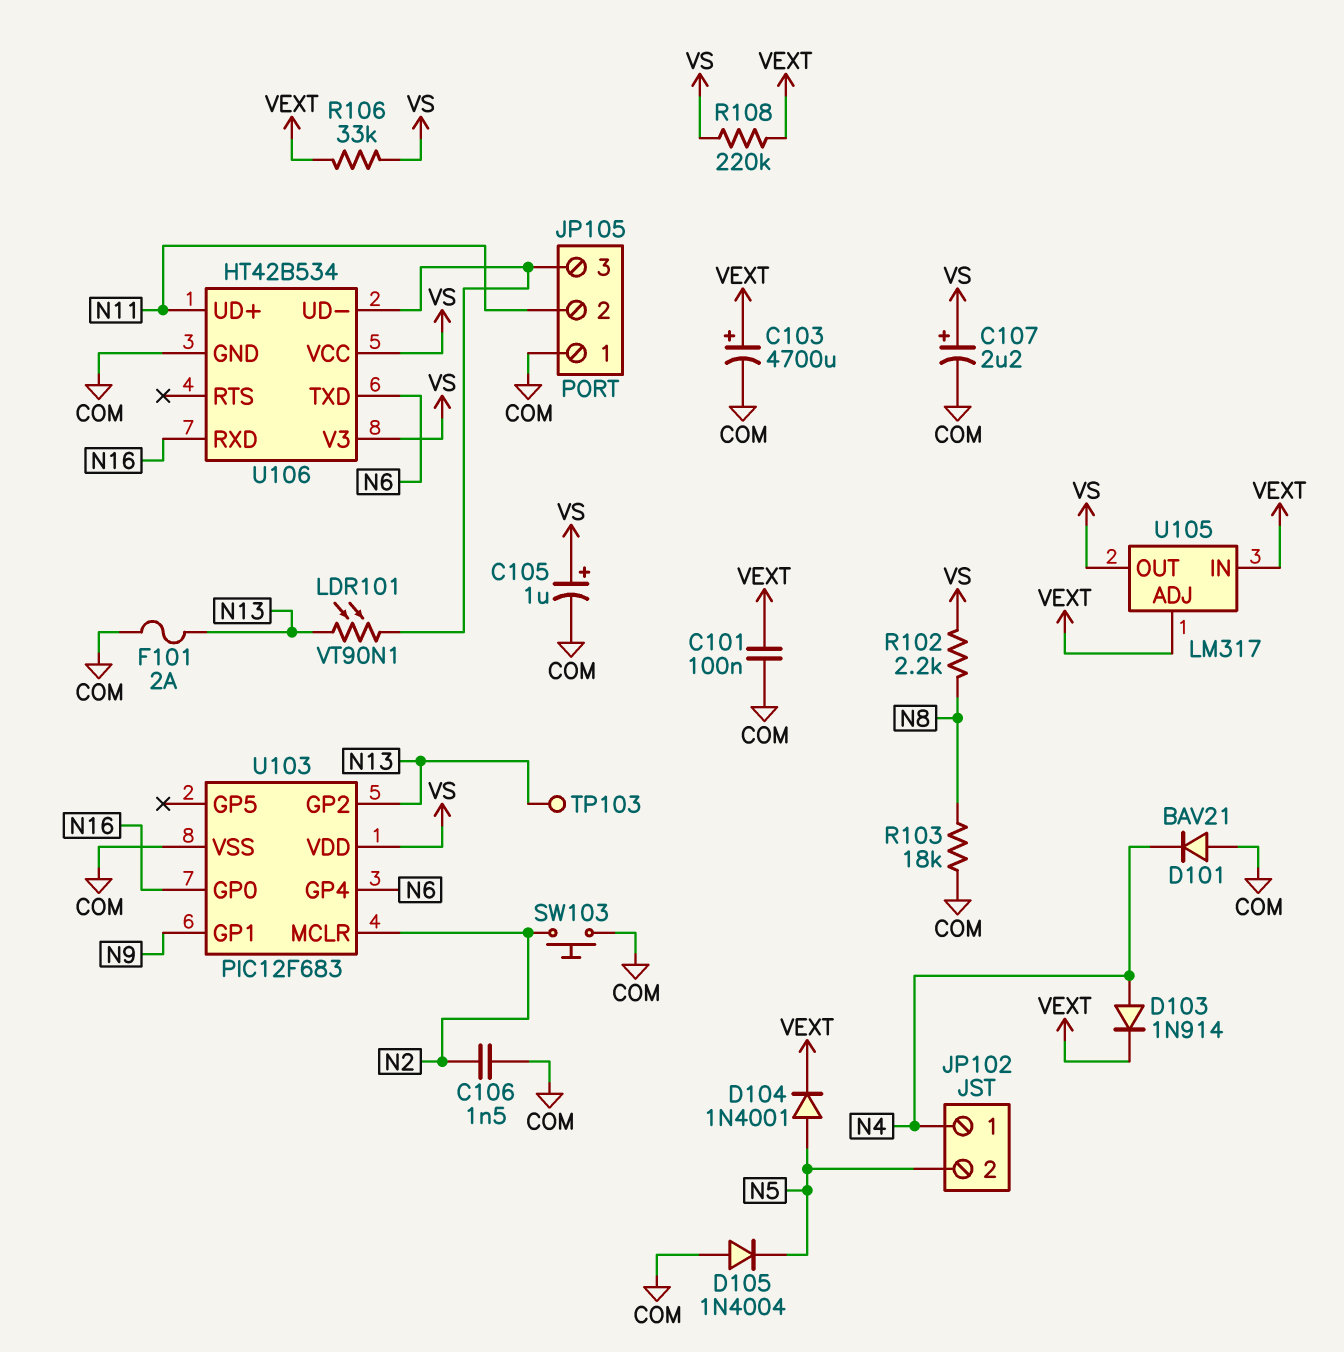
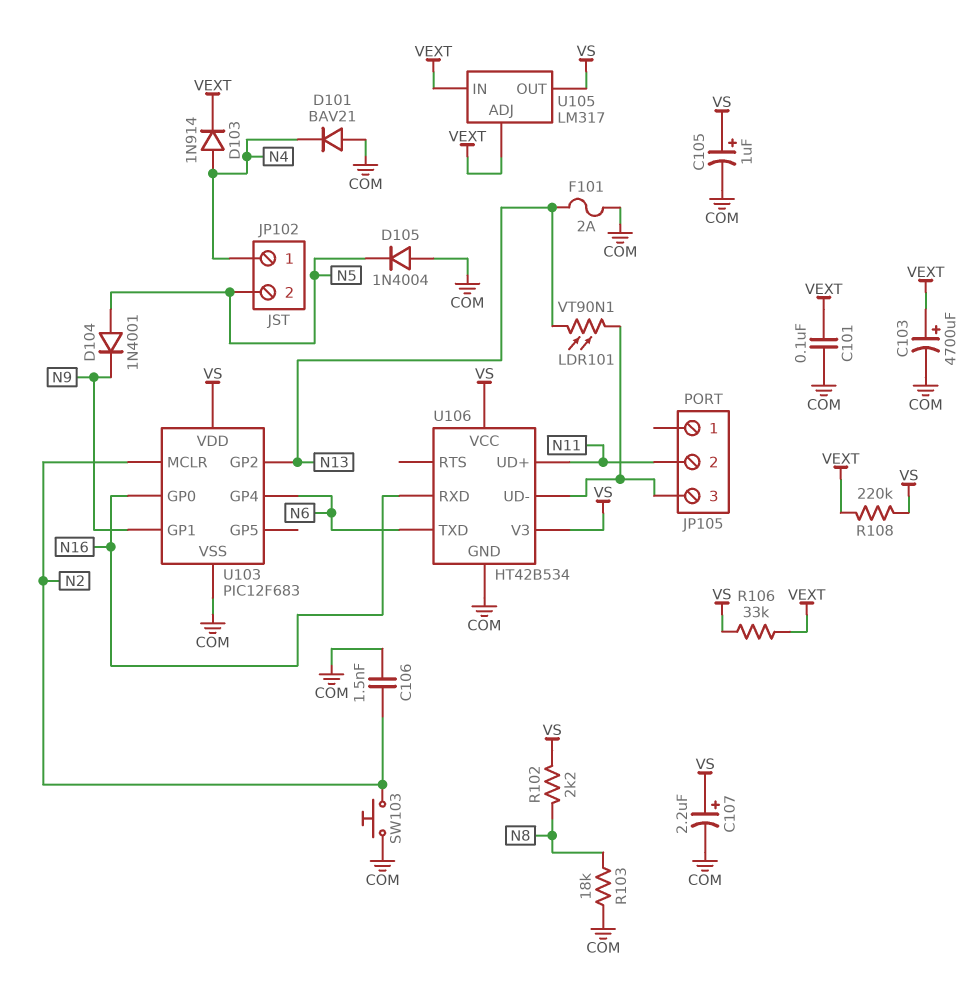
D104: diode 1N4001 (A N5, K VEXT) -> diode 1N4001 (A N5, K N9)
JP105 pin 1: COM -> none
TP103: test point (N13) -> none

